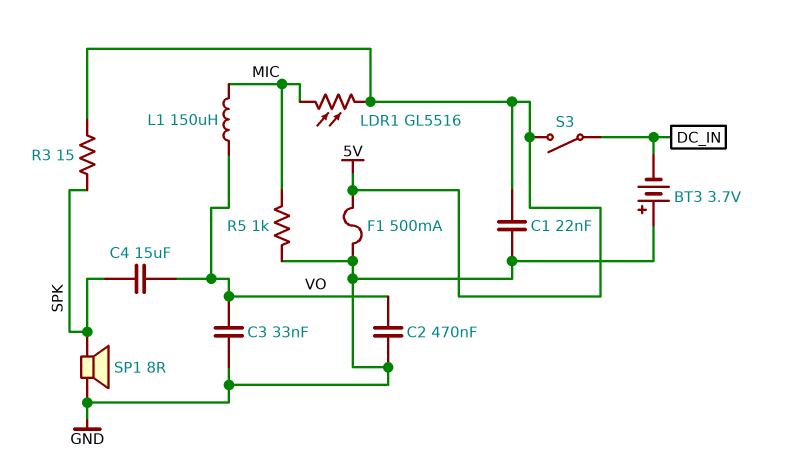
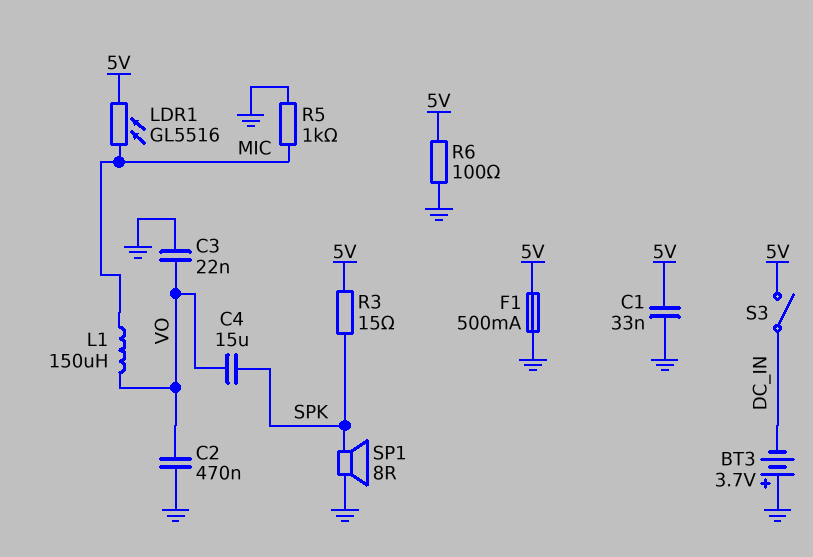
C1: 22nF (5V, GND) -> 33nF (5V, GND)
C3: 33nF (GND, VO) -> 22nF (GND, VO)
R6: none -> 100 (5V, GND)

